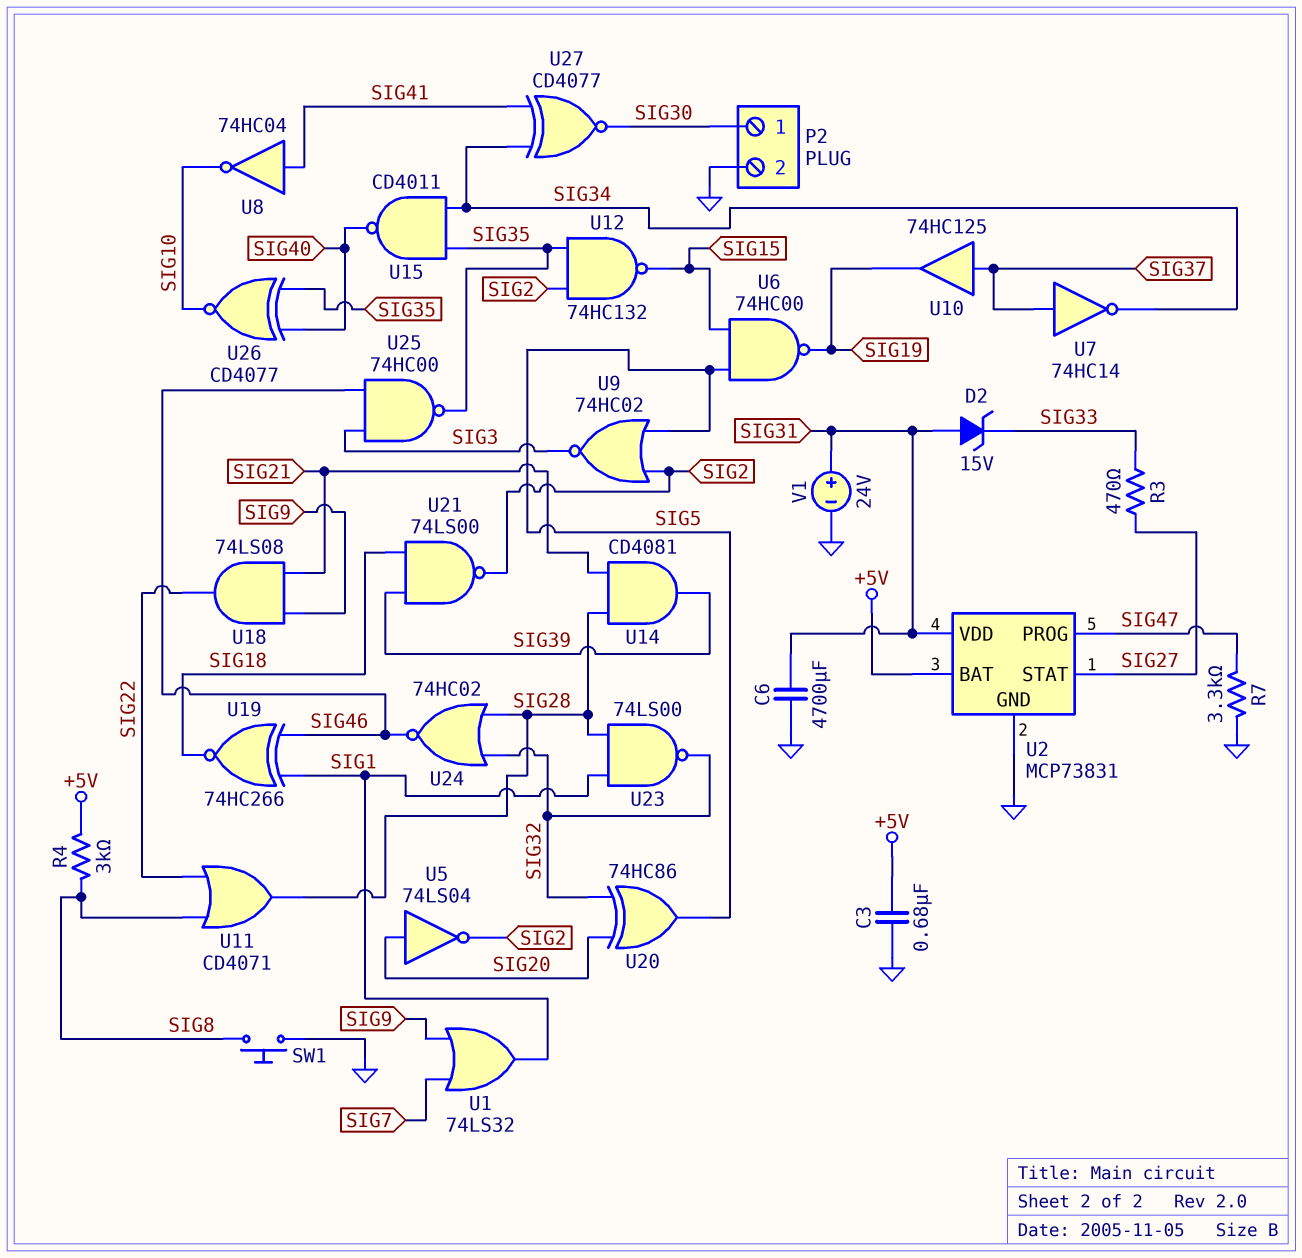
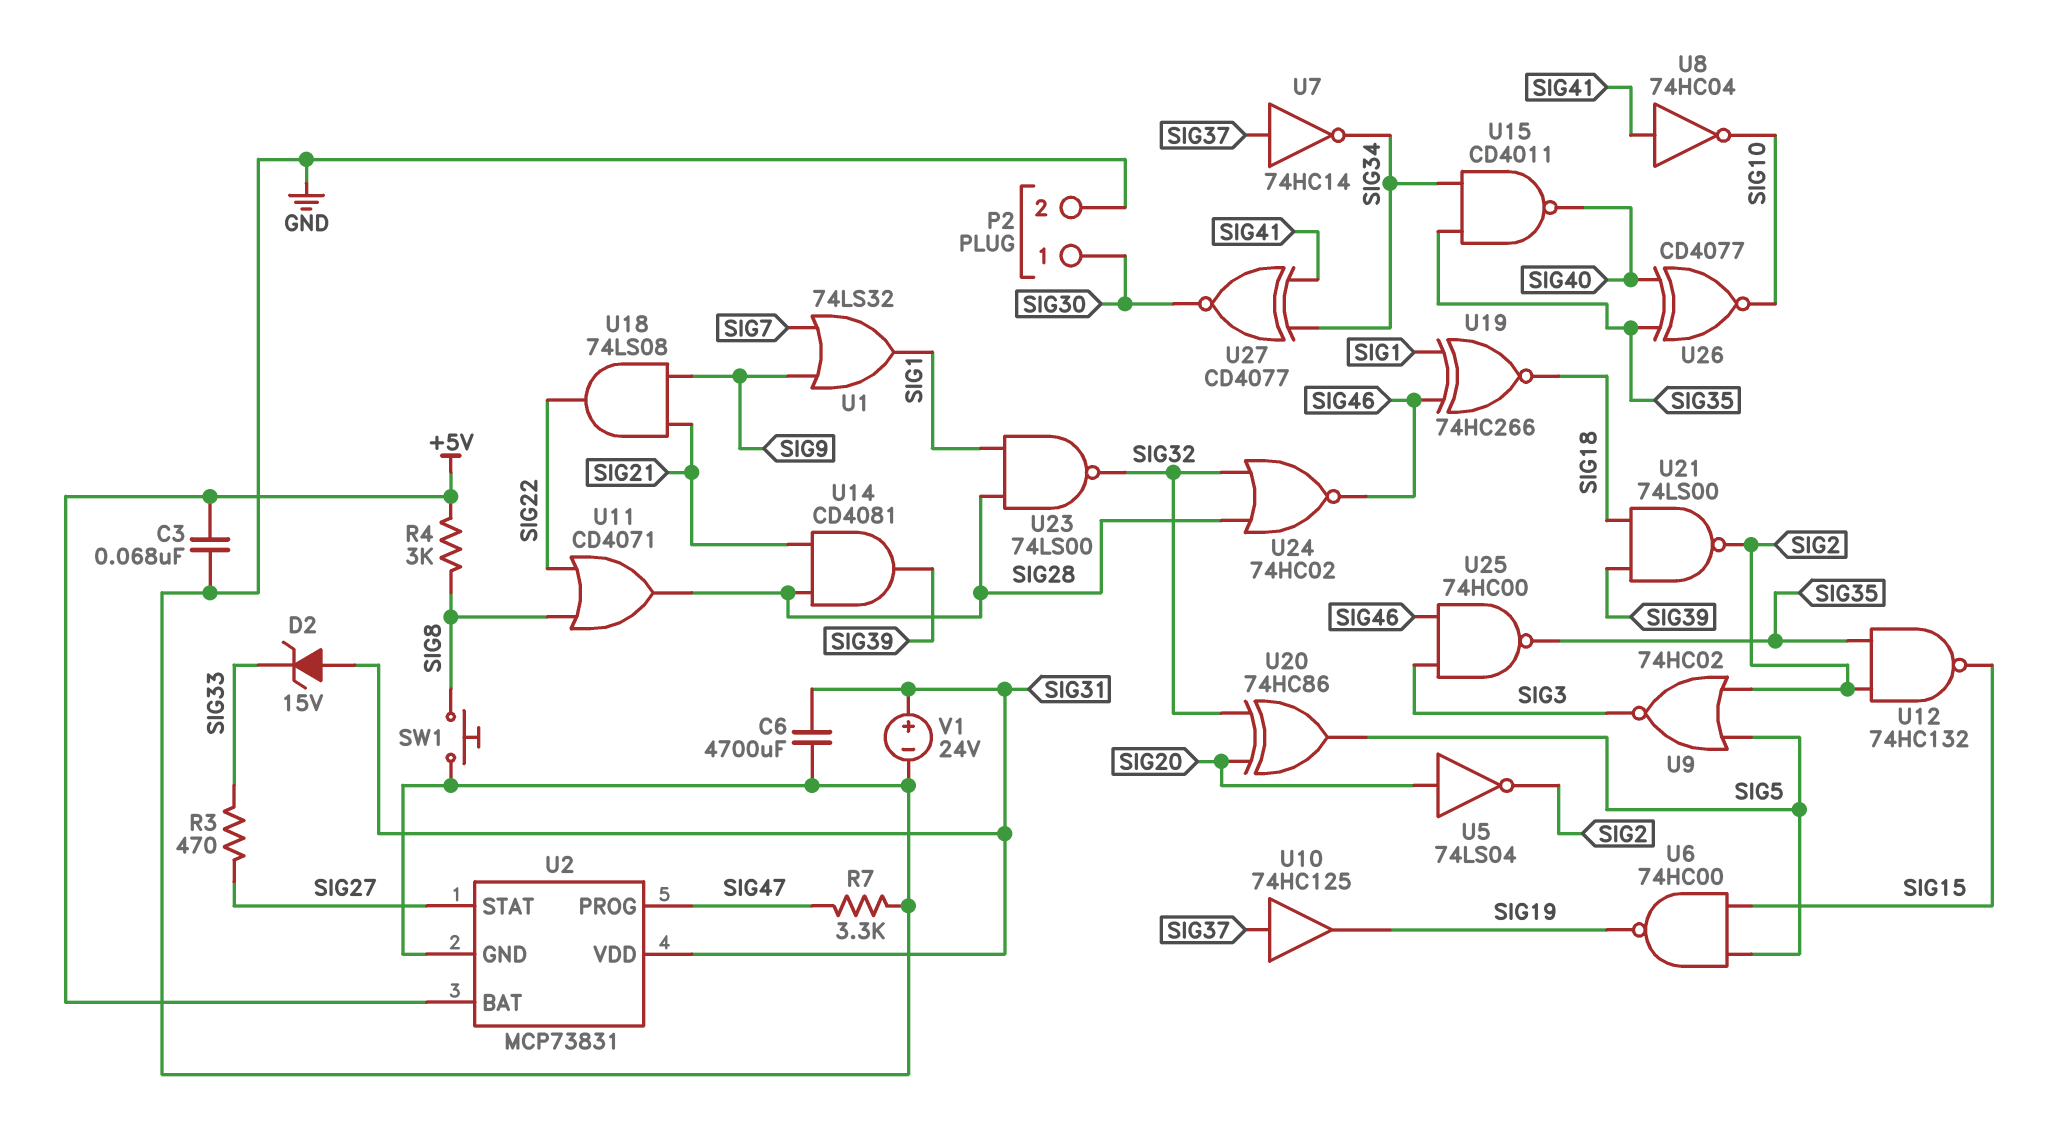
C3: 680nF (+5V, GND) -> 68nF (+5V, GND)

